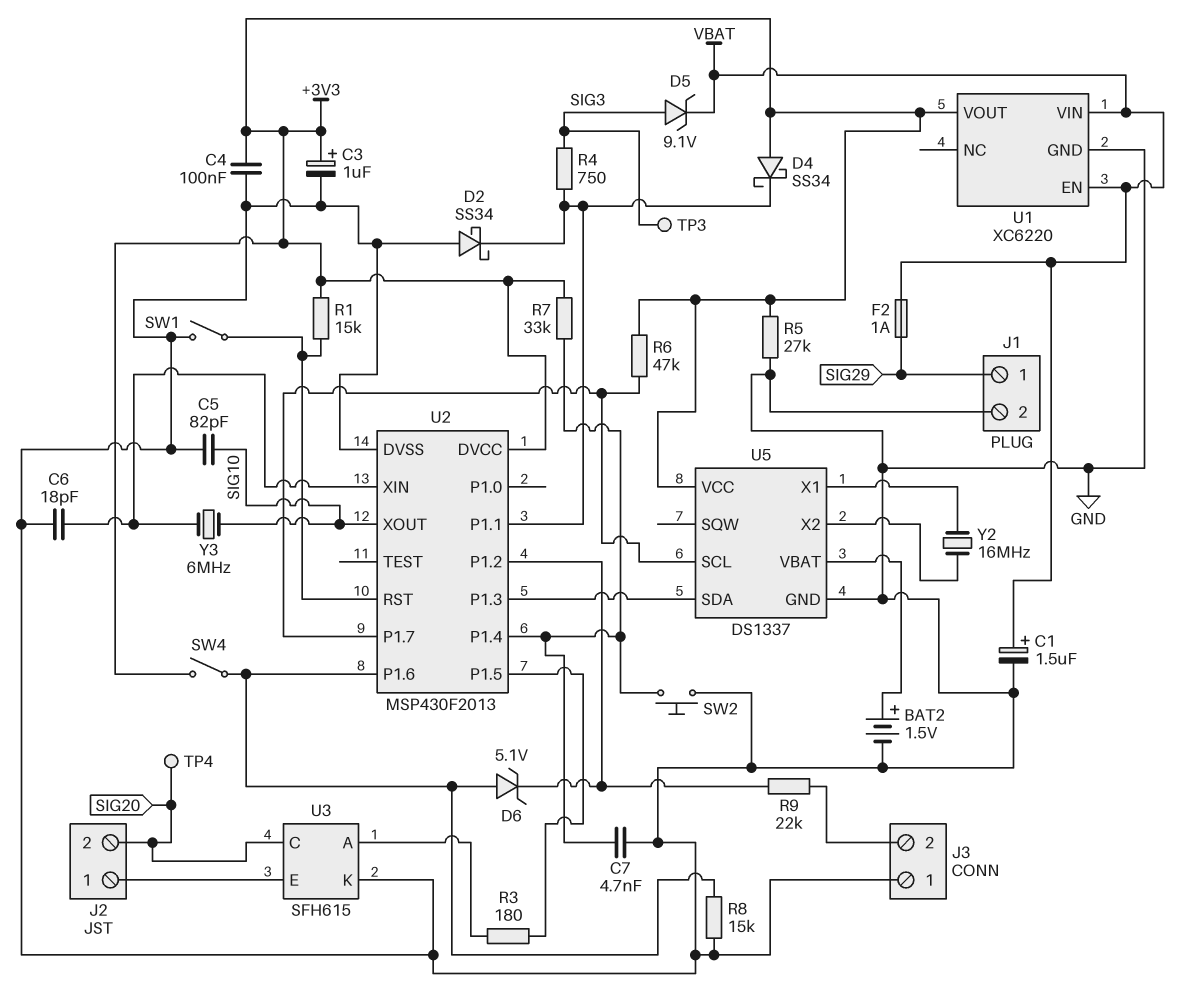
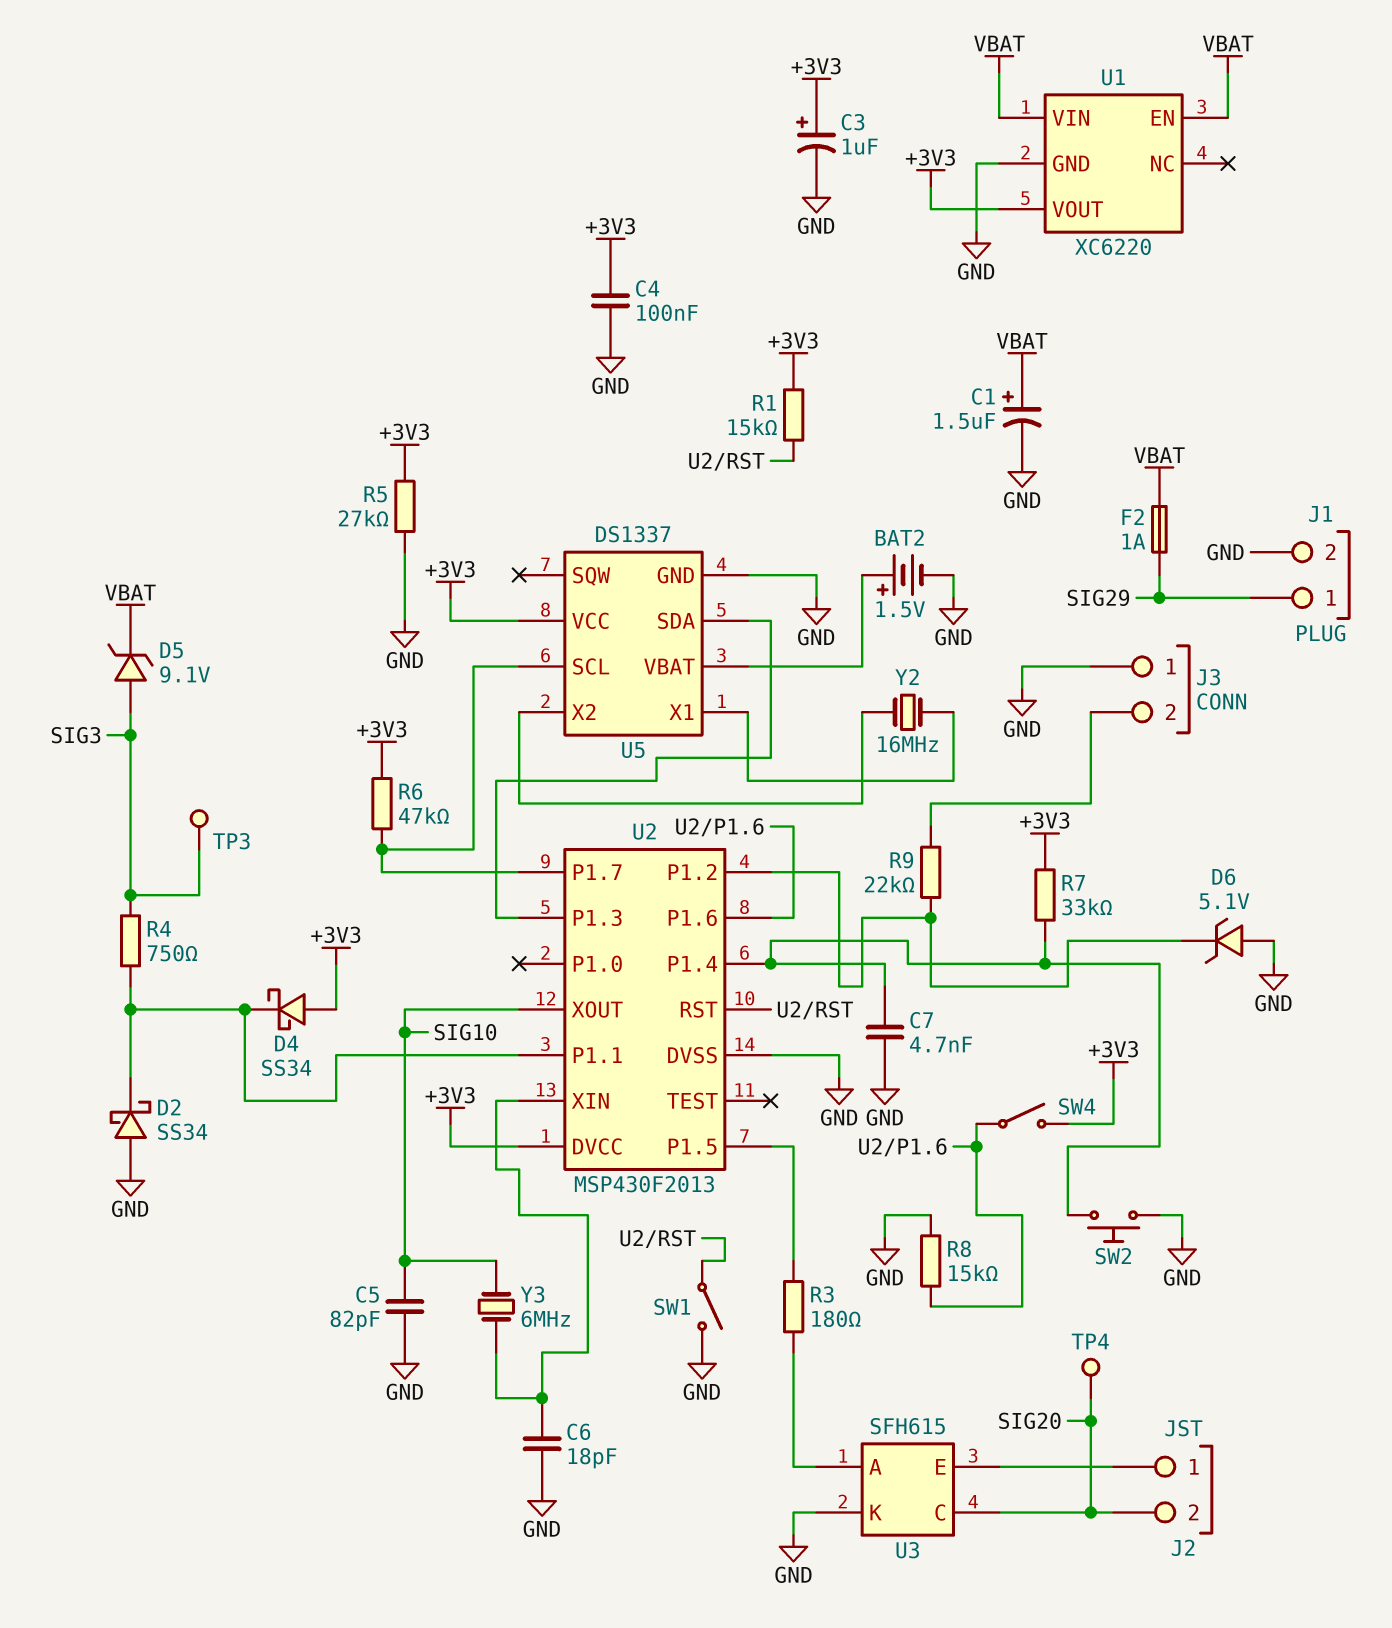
D6: zener 5.1V (A U2/P1.6, K U2/P1.2) -> zener 5.1V (A GND, K U2/P1.2)

